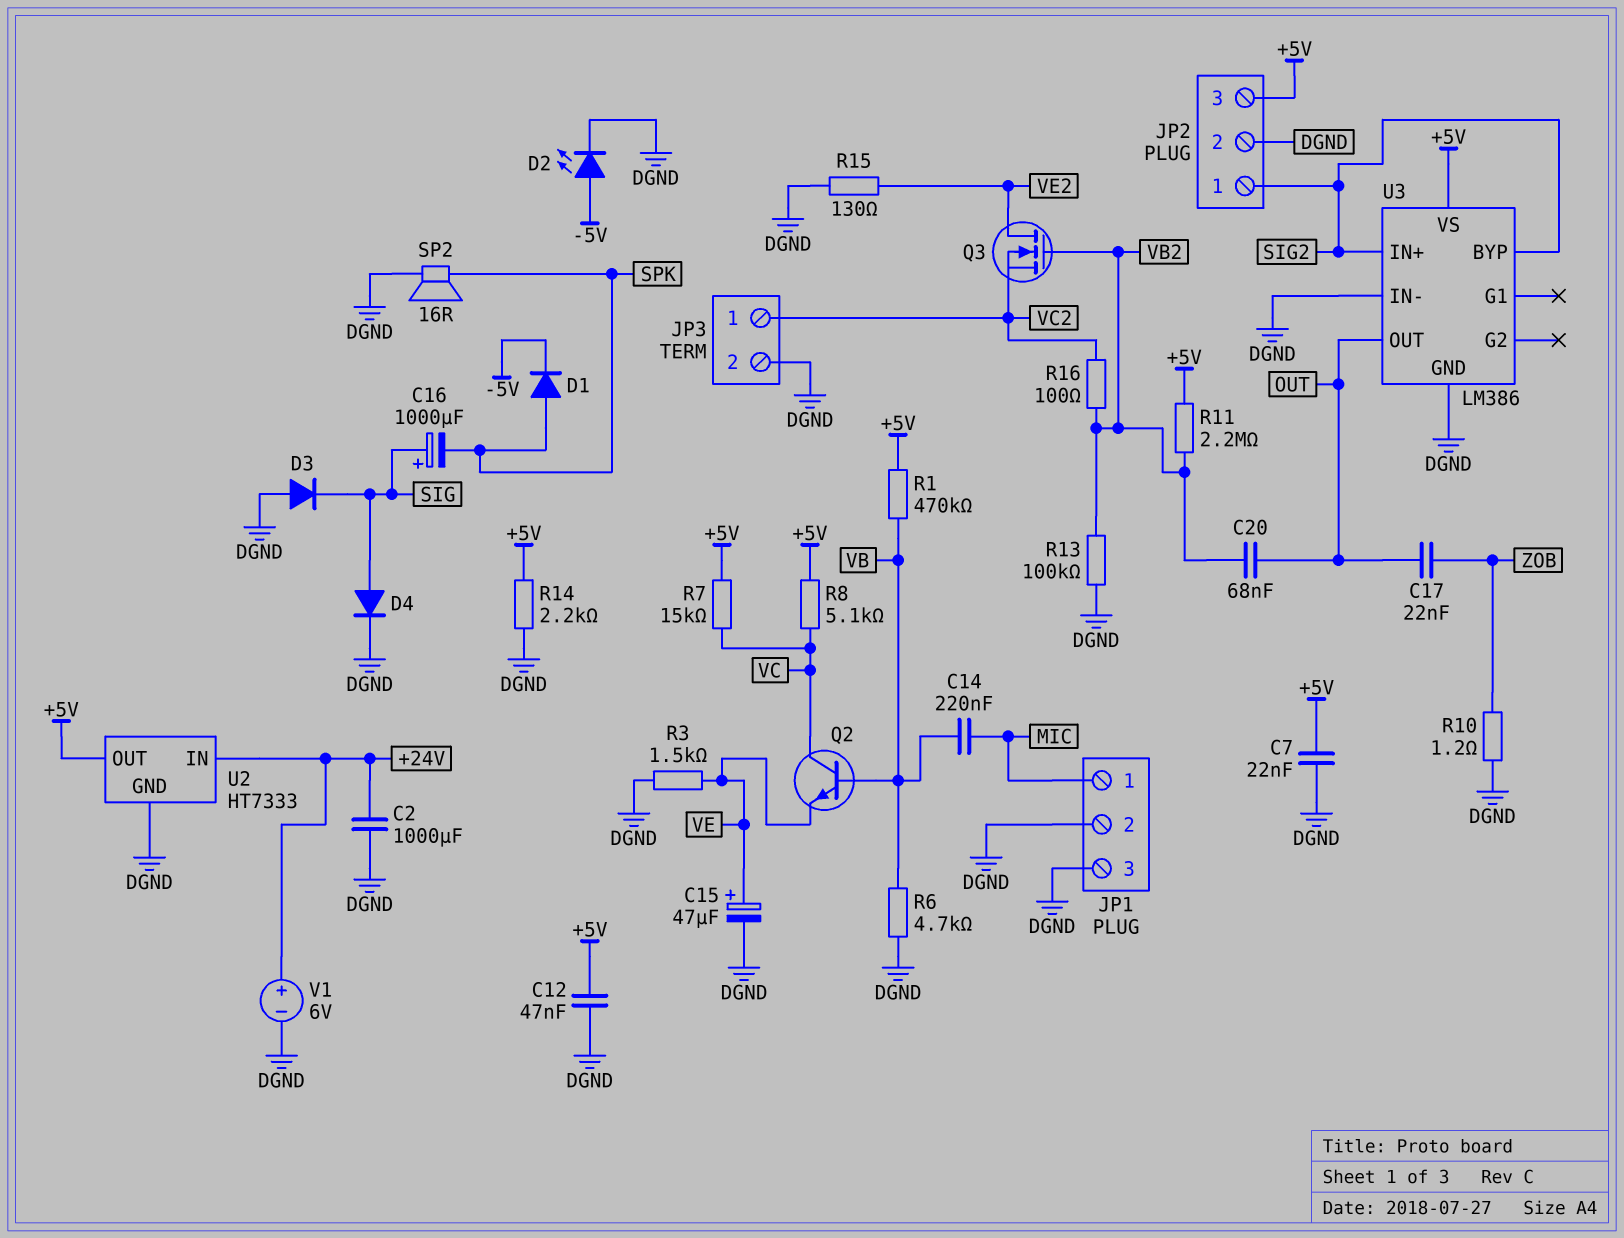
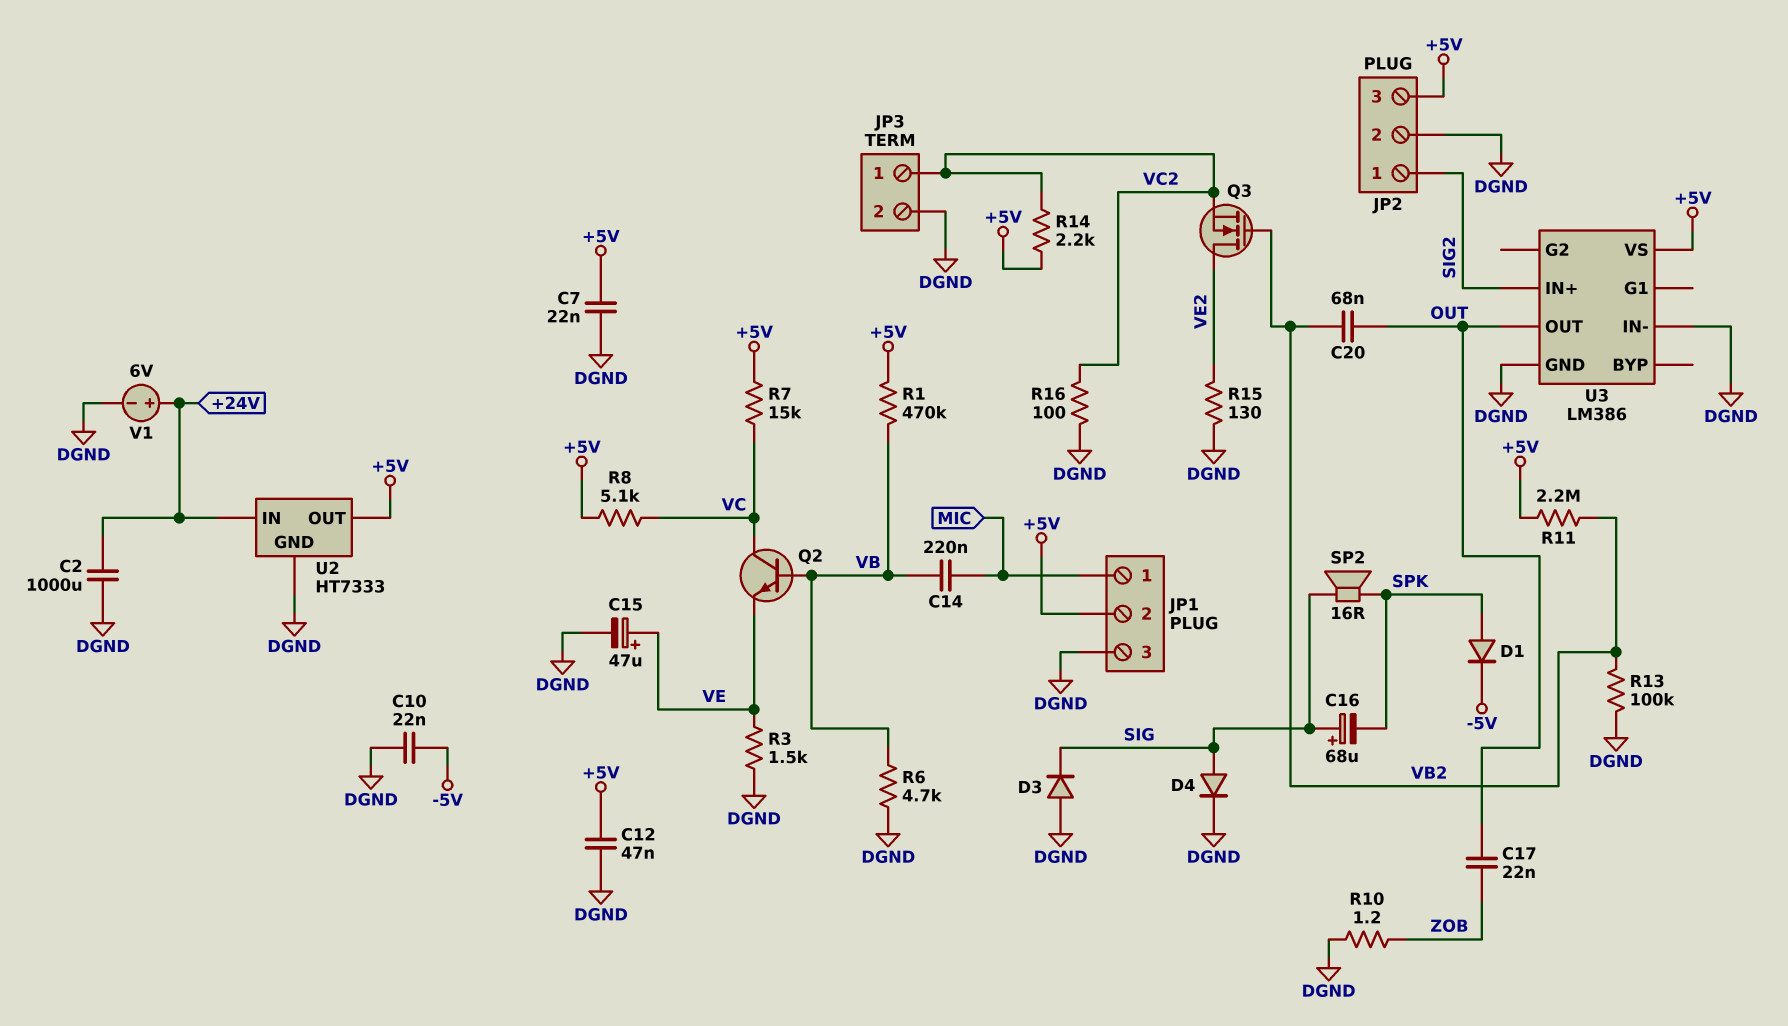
C10: none -> 22nF (-5V, DGND)
C16: 1000uF (plus SIG, minus SPK) -> 68uF (plus SIG, minus SPK)
D2: LED (A -5V, K DGND) -> none
JP1 pin 2: DGND -> +5V
R14: 2.2k (+5V, DGND) -> 2.2k (+5V, VC2)
R16: 100 (VB2, VC2) -> 100 (DGND, VC2)
SP2: speaker 16R (DGND, SPK) -> speaker 16R (SIG, SPK)
U3 pin BYP: SIG2 -> none

